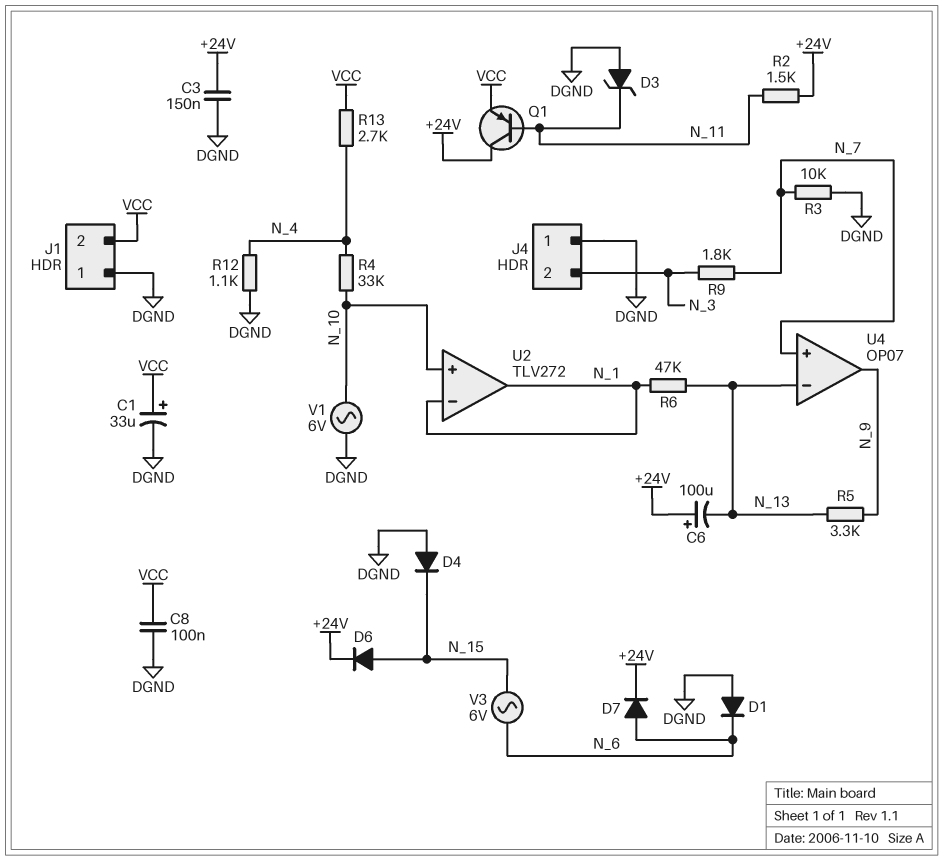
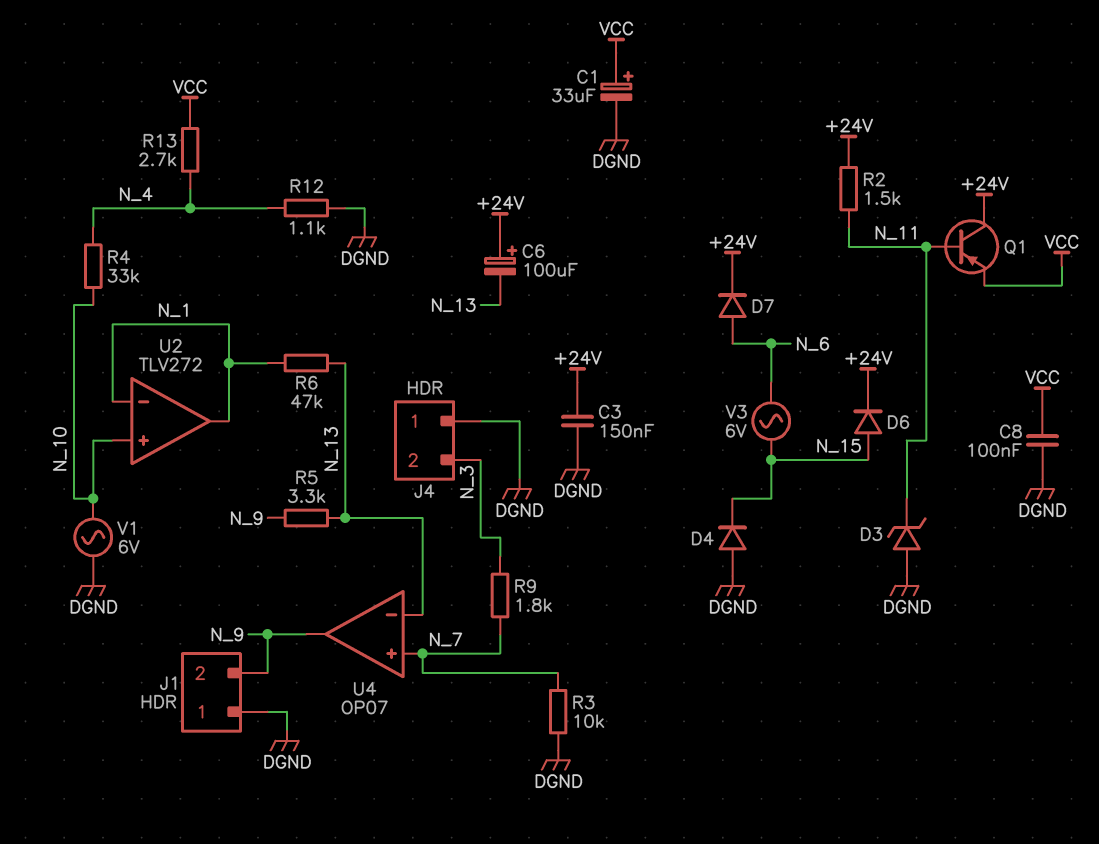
D1: diode (A DGND, K N_6) -> none
J1 pin 2: VCC -> N_9

